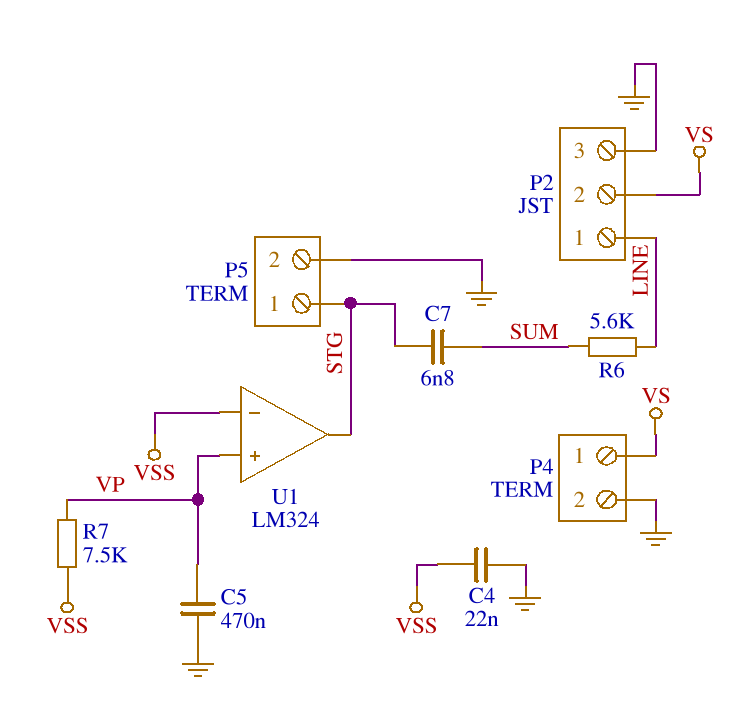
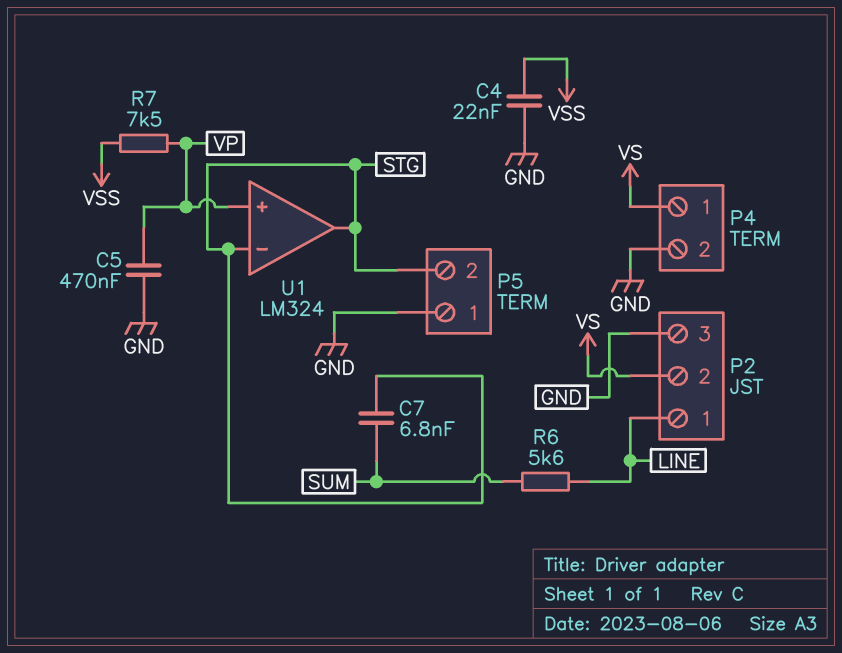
P5 pin 1: STG -> GND
P5 pin 2: GND -> STG
U1 pin in-: VSS -> STG

